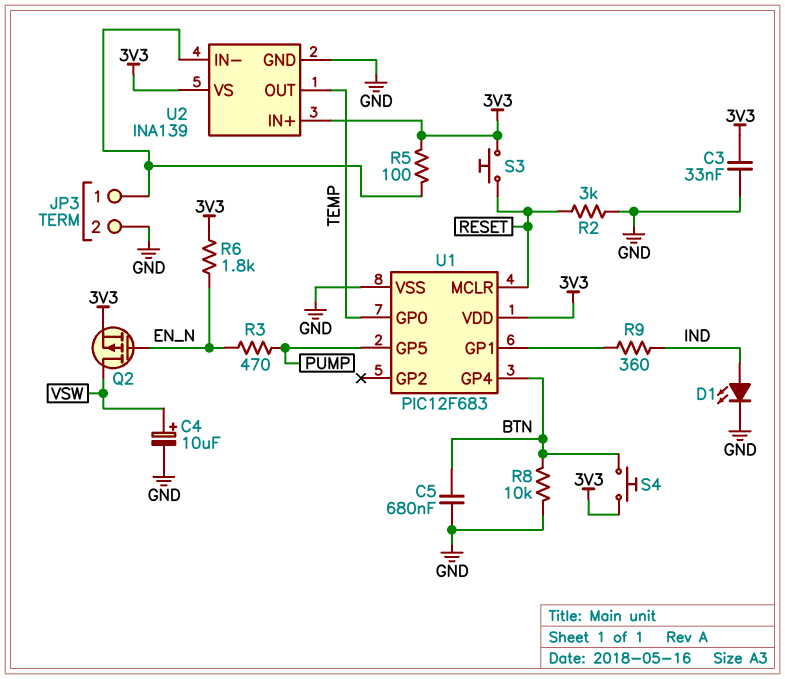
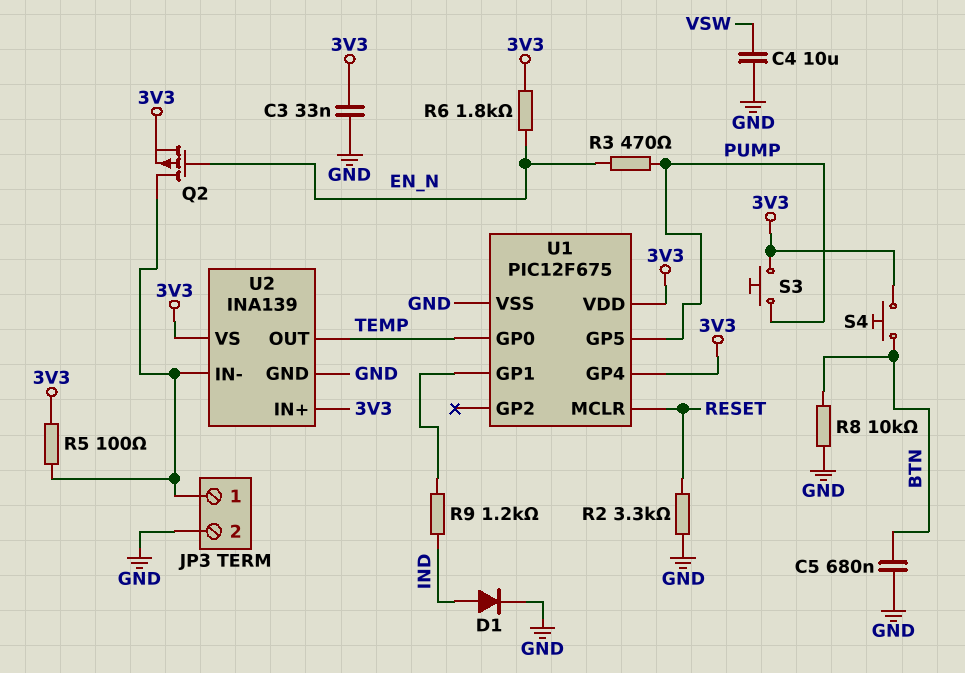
C4: 10uF (plus VSW, minus GND) -> 10uF (GND, VSW)
D1: LED (A IND, K GND) -> diode (A IND, K GND)
Q2: PMOS (G EN_N, D VSW, S 3V3) -> PMOS (G EN_N, D JP3/1, S 3V3)
R2: 3k (GND, RESET) -> 3.3k (GND, RESET)
R9: 360 (IND, U1/GP1) -> 1.2k (IND, U1/GP1)
S3: button (3V3, RESET) -> button (3V3, PUMP)
U1: PIC12F683 -> PIC12F675
U1 pin GP4: BTN -> 3V3

